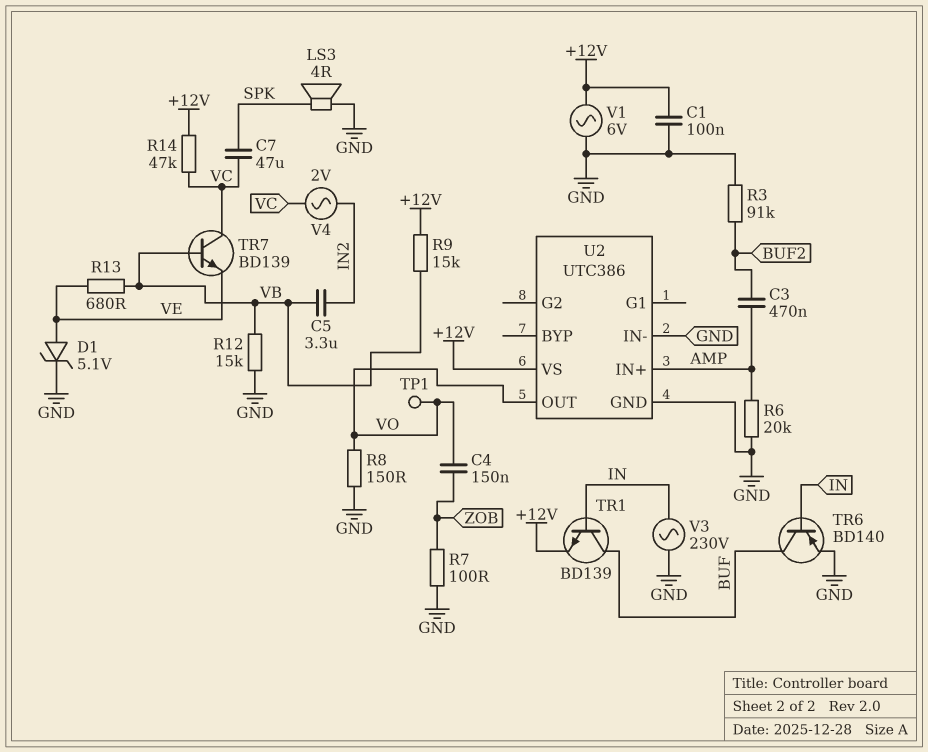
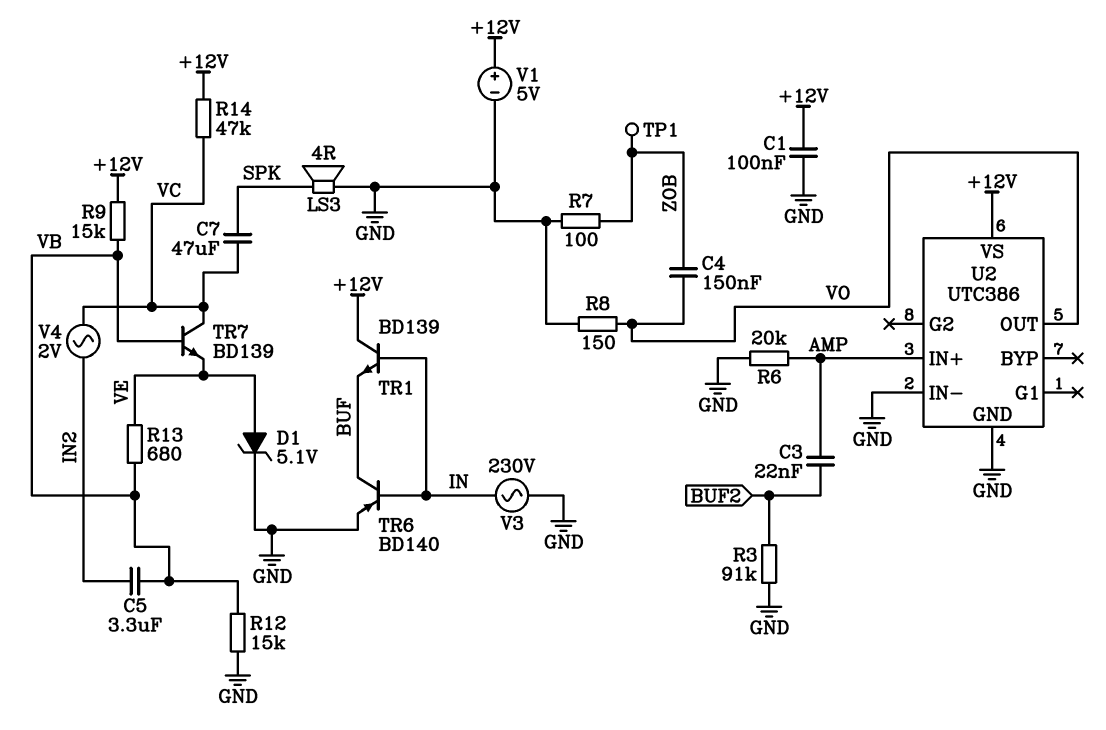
C3: 470nF (AMP, BUF2) -> 22nF (AMP, BUF2)
TP1: test point (VO) -> test point (ZOB)
TR1: NPN BD139 (B IN, C BUF, E +12V) -> NPN BD139 (B IN, C +12V, E BUF)
V1: AC 6V (+12V, GND) -> 5V (plus +12V, minus GND)

